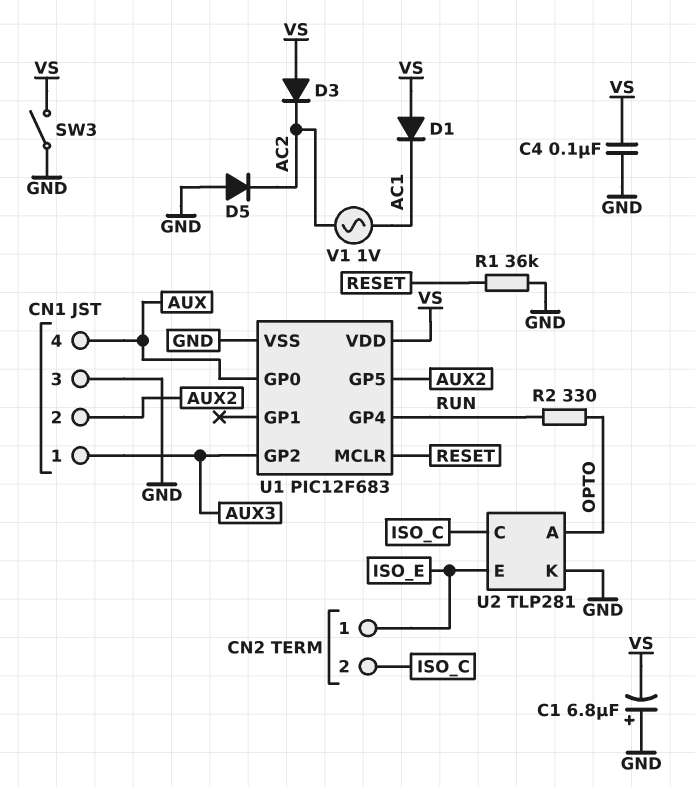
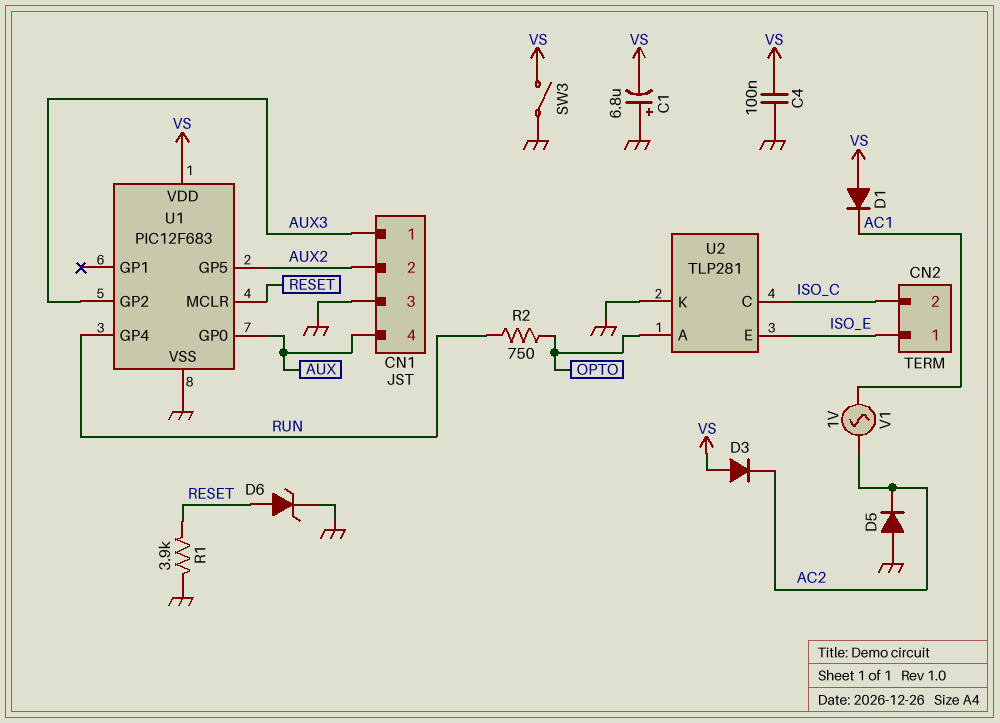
D6: none -> zener (A RESET, K GND)
R1: 36k (GND, RESET) -> 3.9k (GND, RESET)
R2: 330 (OPTO, RUN) -> 750 (OPTO, RUN)

